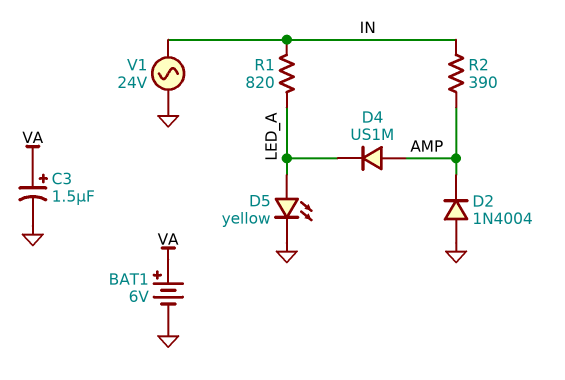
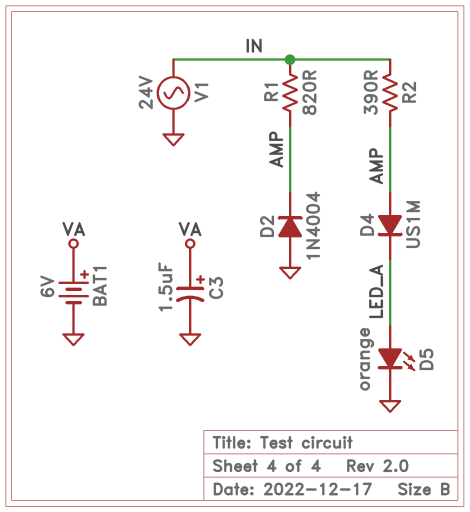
D5: LED yellow (A LED_A, K GND) -> LED orange (A LED_A, K GND)
R1: 820 (IN, LED_A) -> 820 (AMP, IN)

